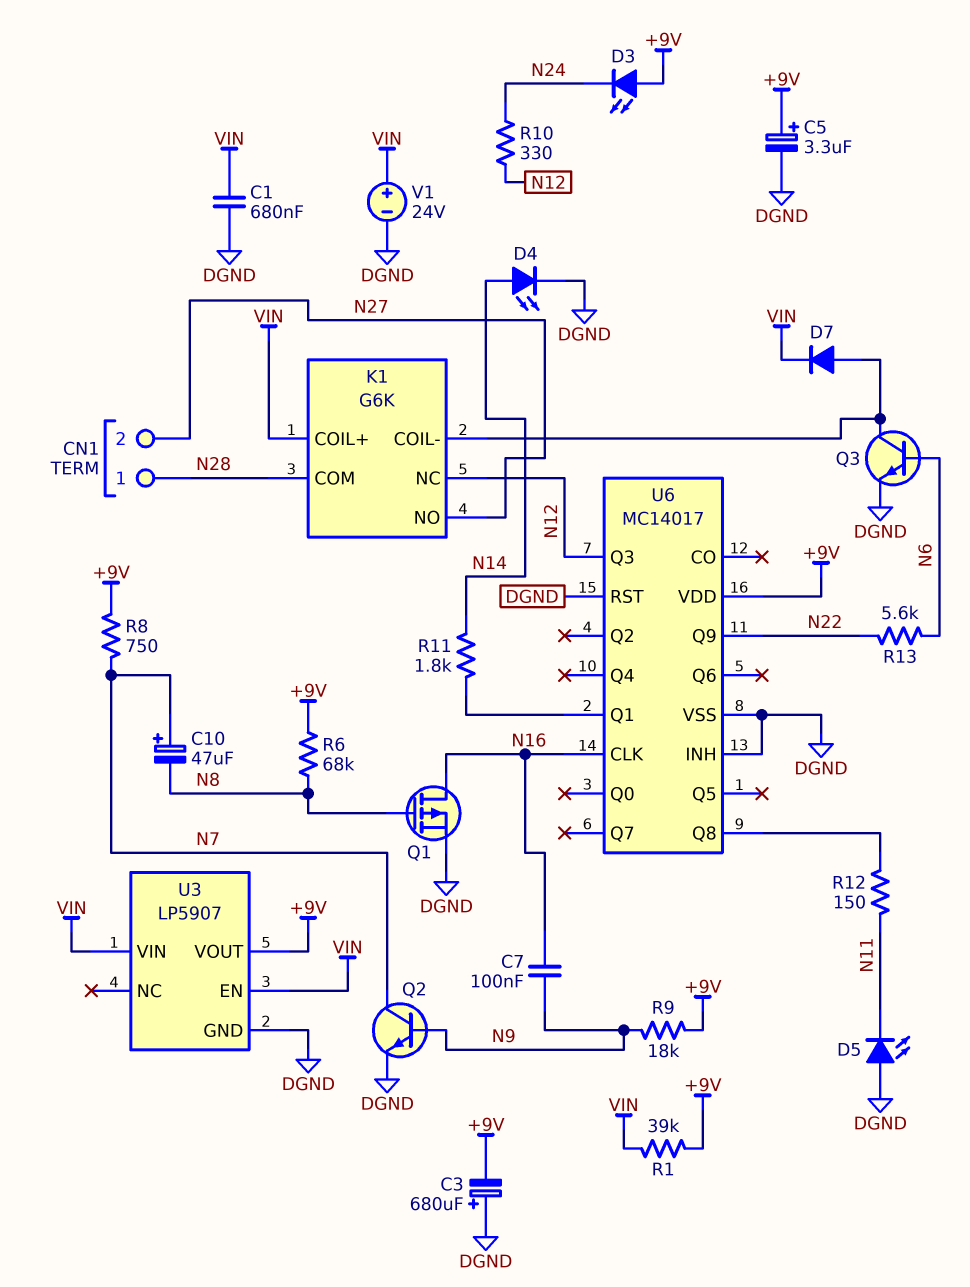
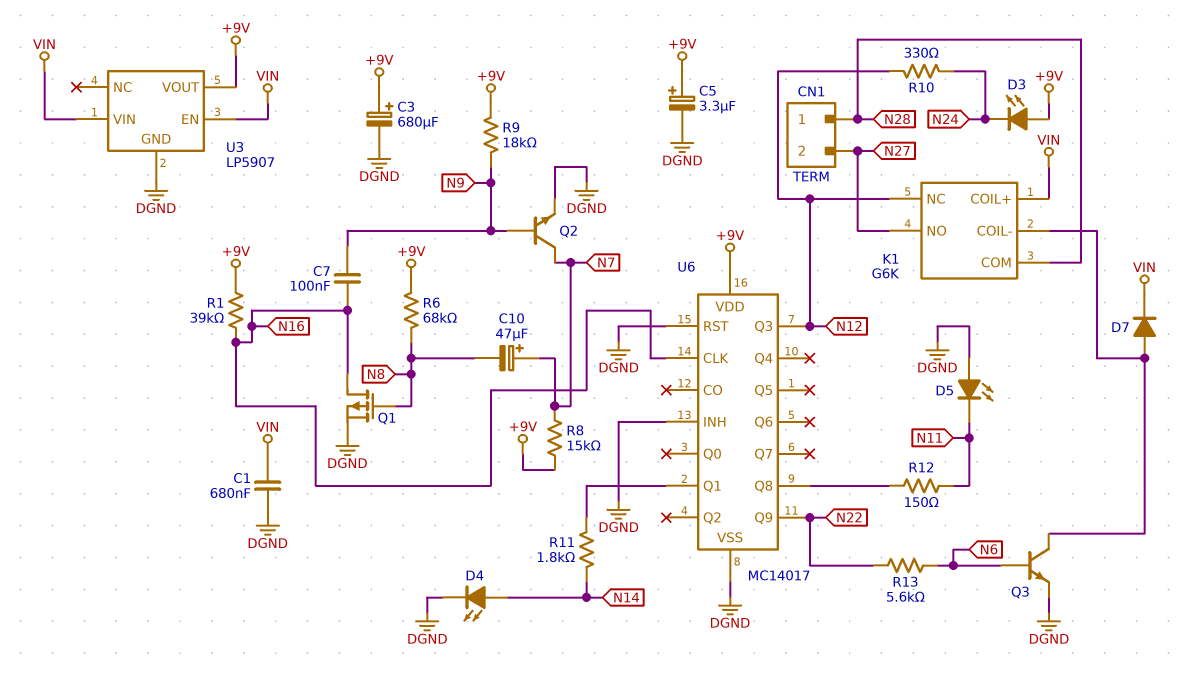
C3: 680uF (plus DGND, minus +9V) -> 680uF (plus +9V, minus DGND)
R1: 39k (+9V, VIN) -> 39k (+9V, N16)
R8: 750 (+9V, N7) -> 15k (+9V, N7)
V1: 24V (plus VIN, minus DGND) -> none

